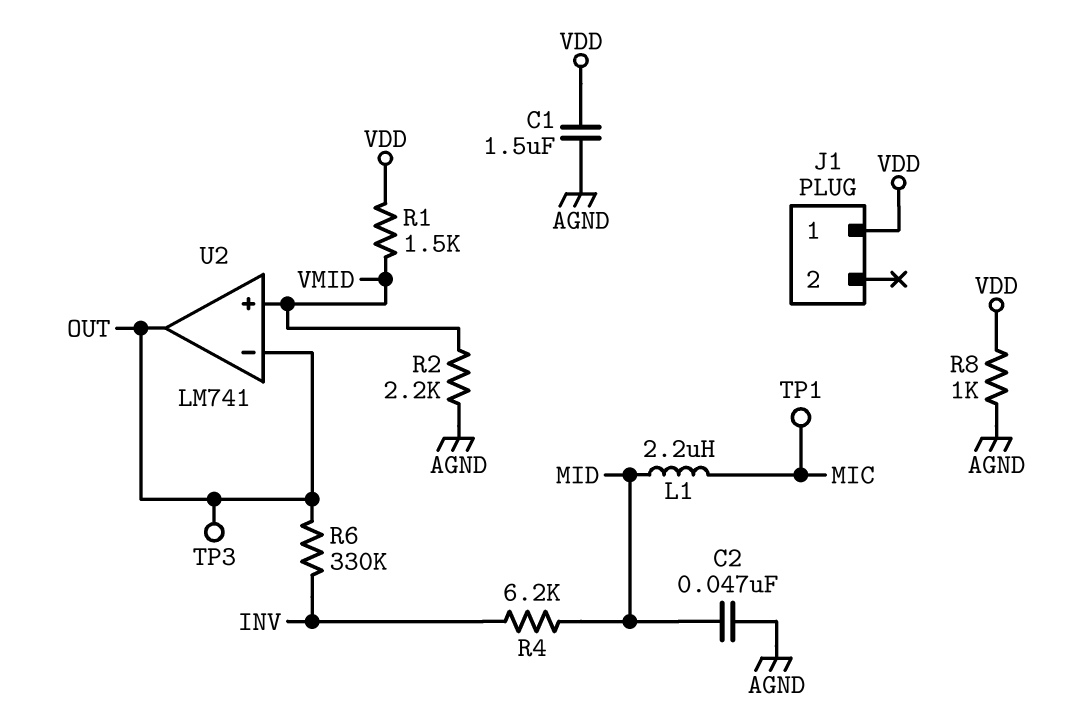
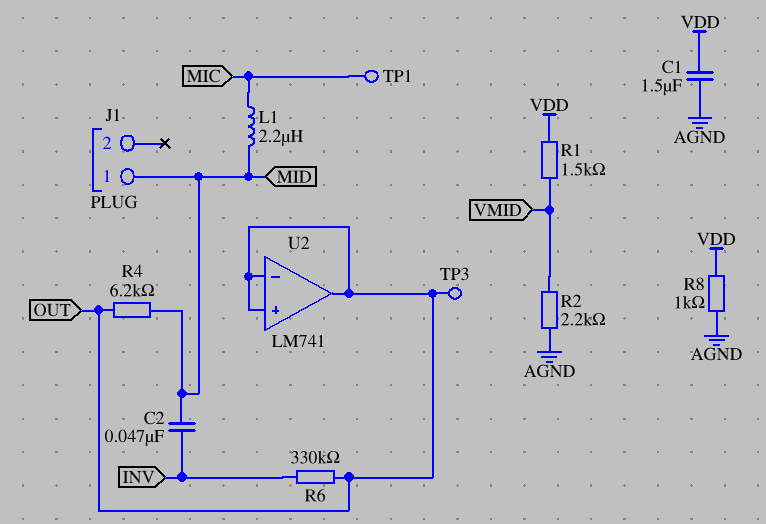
C2: 47nF (AGND, MID) -> 47nF (INV, MID)
J1 pin 1: VDD -> MID
R4: 6.2k (INV, MID) -> 6.2k (MID, OUT)
U2 pin in+: VMID -> OUT

